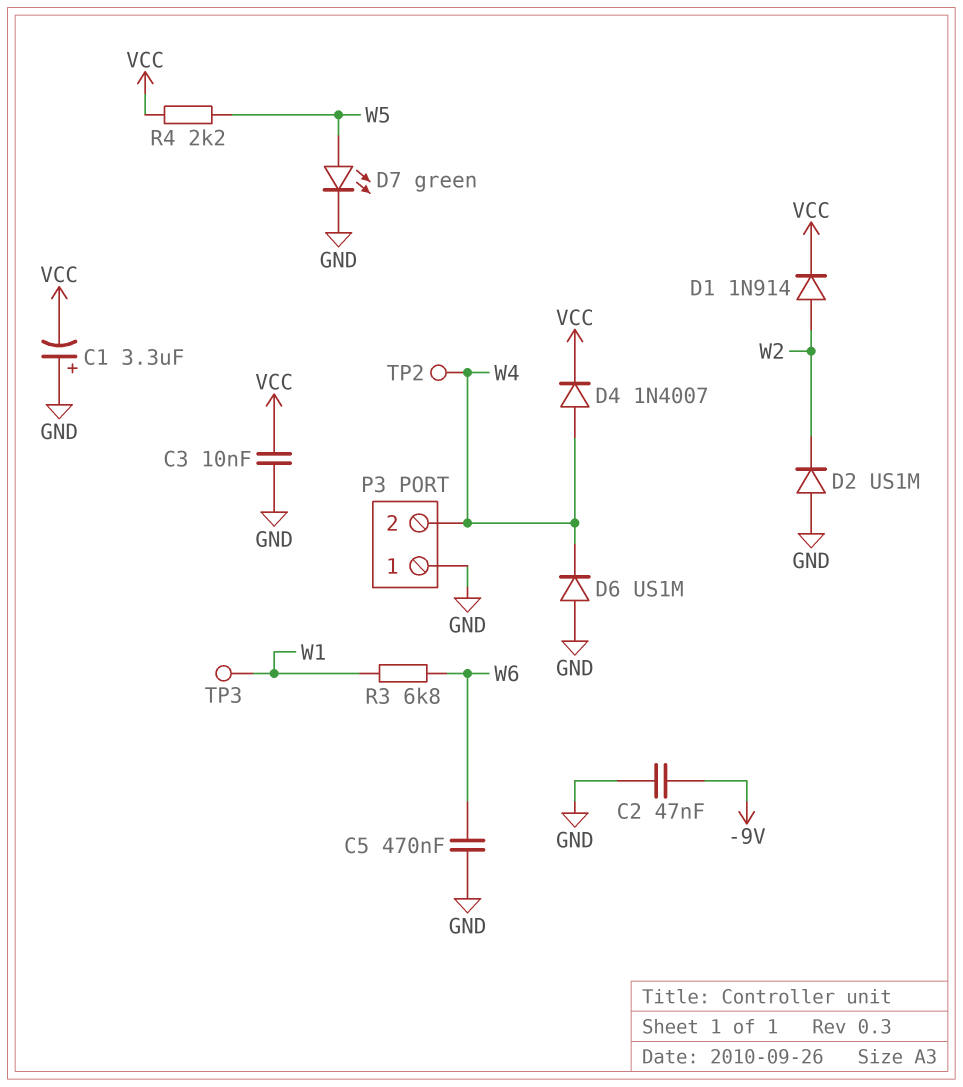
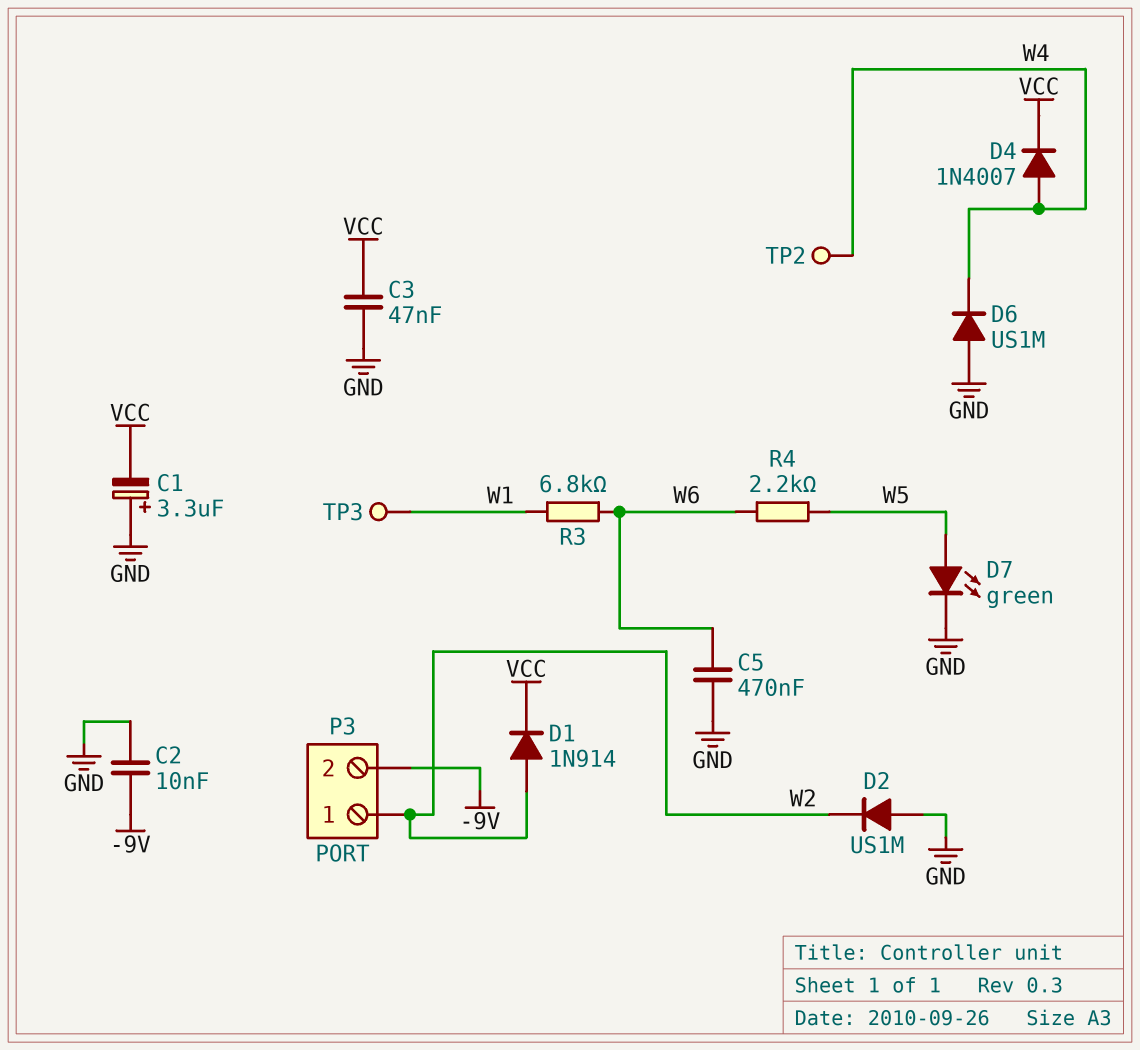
C2: 47nF (-9V, GND) -> 10nF (-9V, GND)
C3: 10nF (GND, VCC) -> 47nF (GND, VCC)
P3 pin 1: GND -> W2
P3 pin 2: W4 -> -9V
R4: 2.2k (VCC, W5) -> 2.2k (W5, W6)

